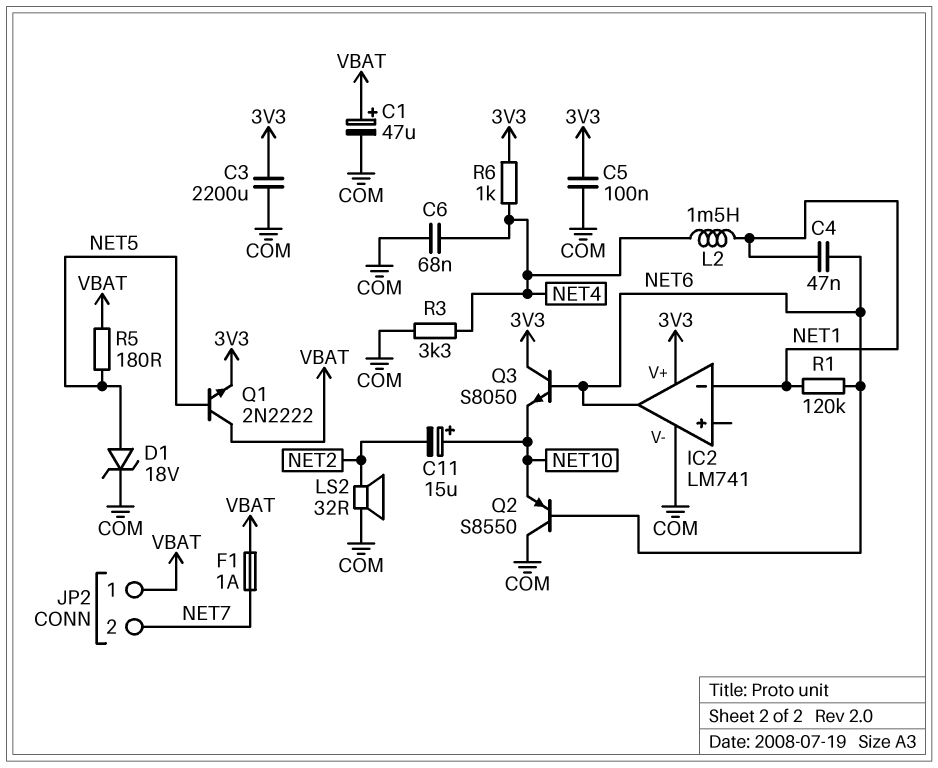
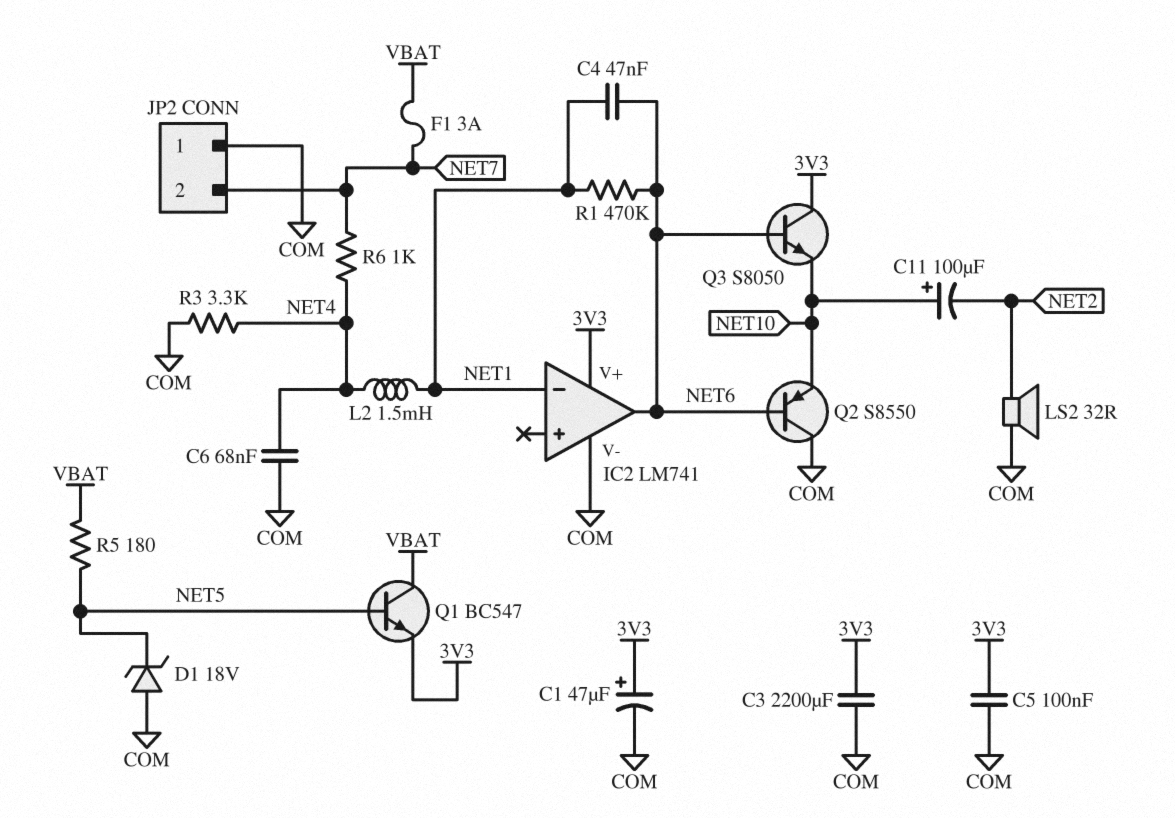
C1: 47uF (plus VBAT, minus COM) -> 47uF (plus 3V3, minus COM)
C11: 15uF (plus NET10, minus NET2) -> 100uF (plus NET10, minus NET2)
D1: zener 18V (A NET5, K COM) -> zener 18V (A COM, K NET5)
F1: 1A (NET7, VBAT) -> 3A (NET7, VBAT)
JP2 pin 1: VBAT -> COM
Q1: NPN 2N2222 (B NET5, C VBAT, E 3V3) -> NPN BC547 (B NET5, C VBAT, E 3V3)
R1: 120k (NET1, NET6) -> 470k (NET1, NET6)
R6: 1k (3V3, NET4) -> 1k (NET4, NET7)

